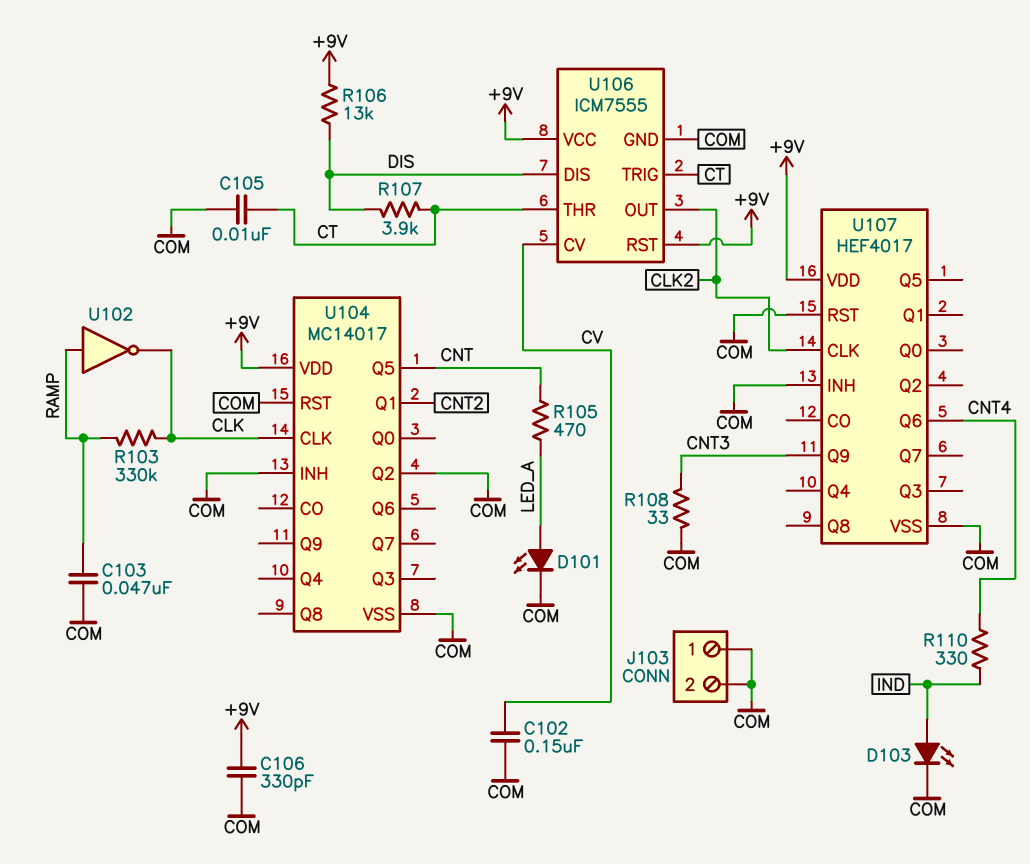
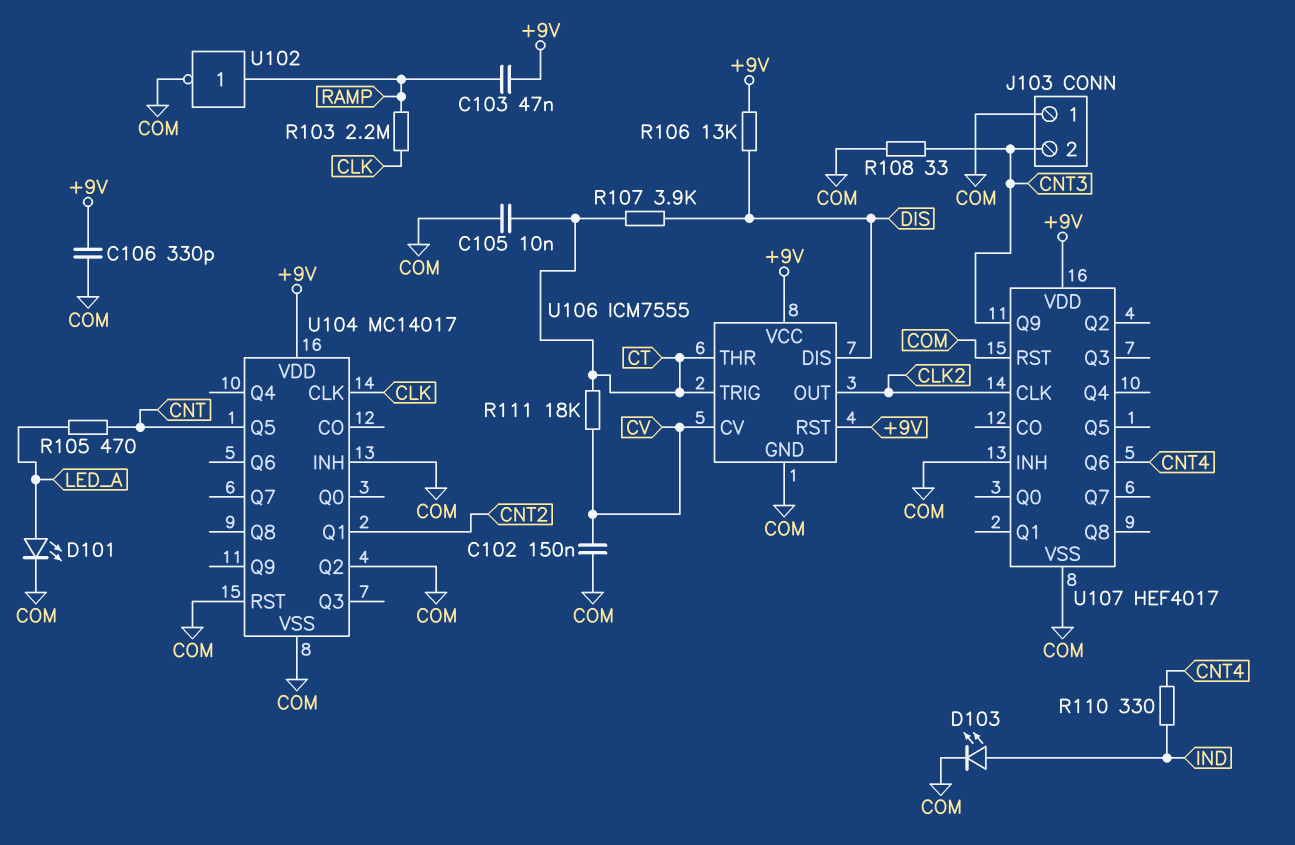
C103: 47nF (COM, RAMP) -> 47nF (+9V, RAMP)
J103 pin 2: COM -> CNT3
R103: 330k (CLK, RAMP) -> 2.2M (CLK, RAMP)
R111: none -> 18k (CT, CV)
U102: NOT (in RAMP, out CLK) -> NOT (in RAMP, out COM)

